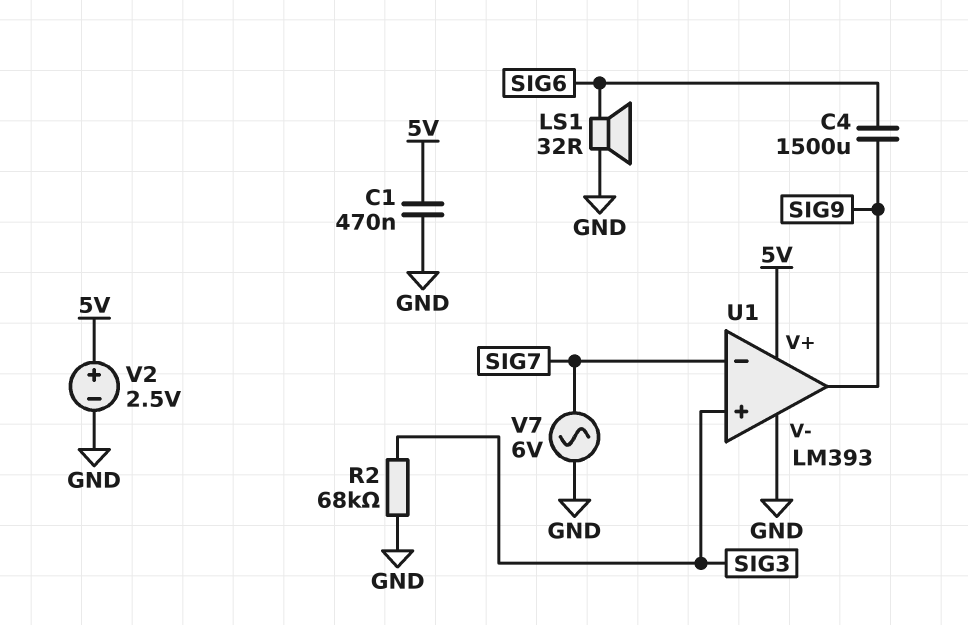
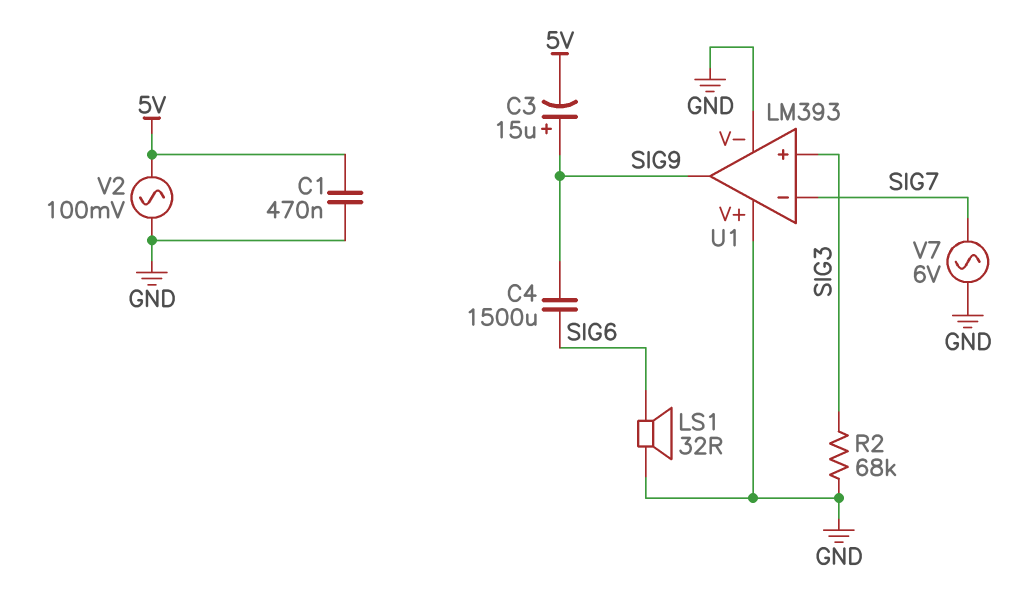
C3: none -> 15uF (plus SIG9, minus 5V)
U1 pin V+: 5V -> GND
V2: 2.5V (plus 5V, minus GND) -> AC 100mV (5V, GND)

